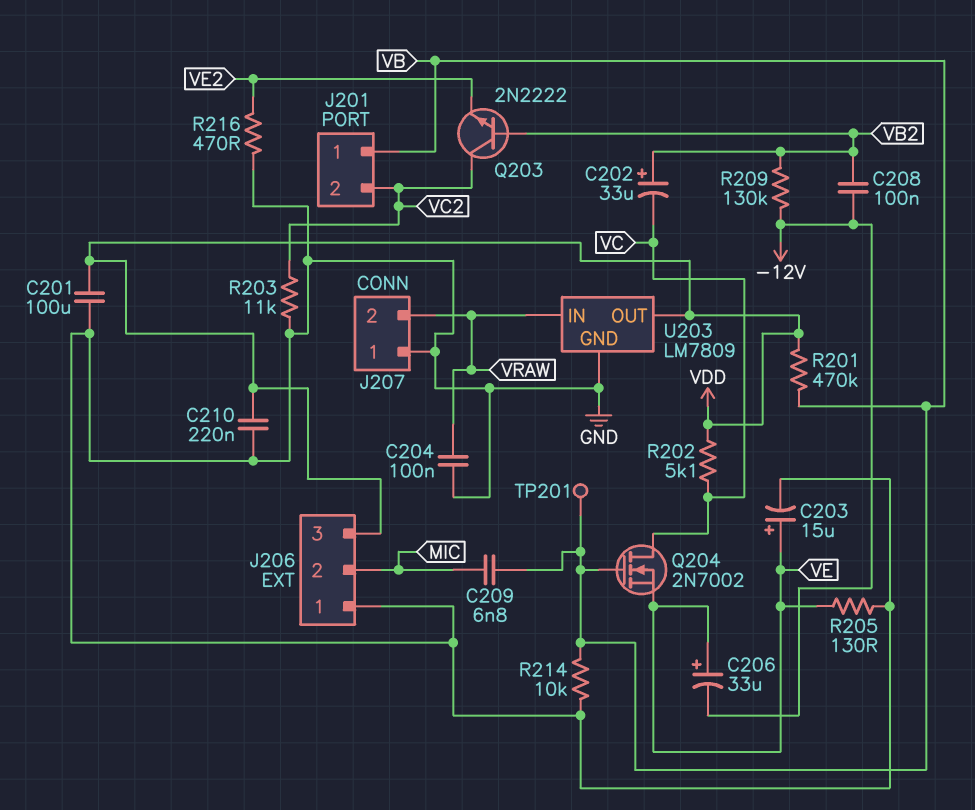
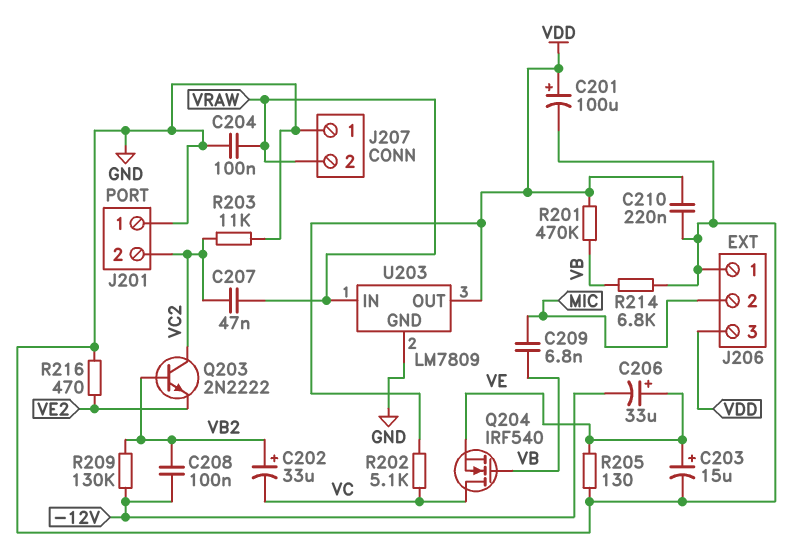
C201: 100uF (GND, VDD) -> 100uF (plus VDD, minus GND)
C207: none -> 47nF (VC2, VRAW)
J201 pin 1: VB -> GND
Q204: NMOS 2N7002 (G VB, D VC, S VE) -> NMOS IRF540 (G VB, D VC, S VE)
R214: 10k (GND, VB) -> 6.8k (GND, VB)
TP201: test point (VB) -> none

